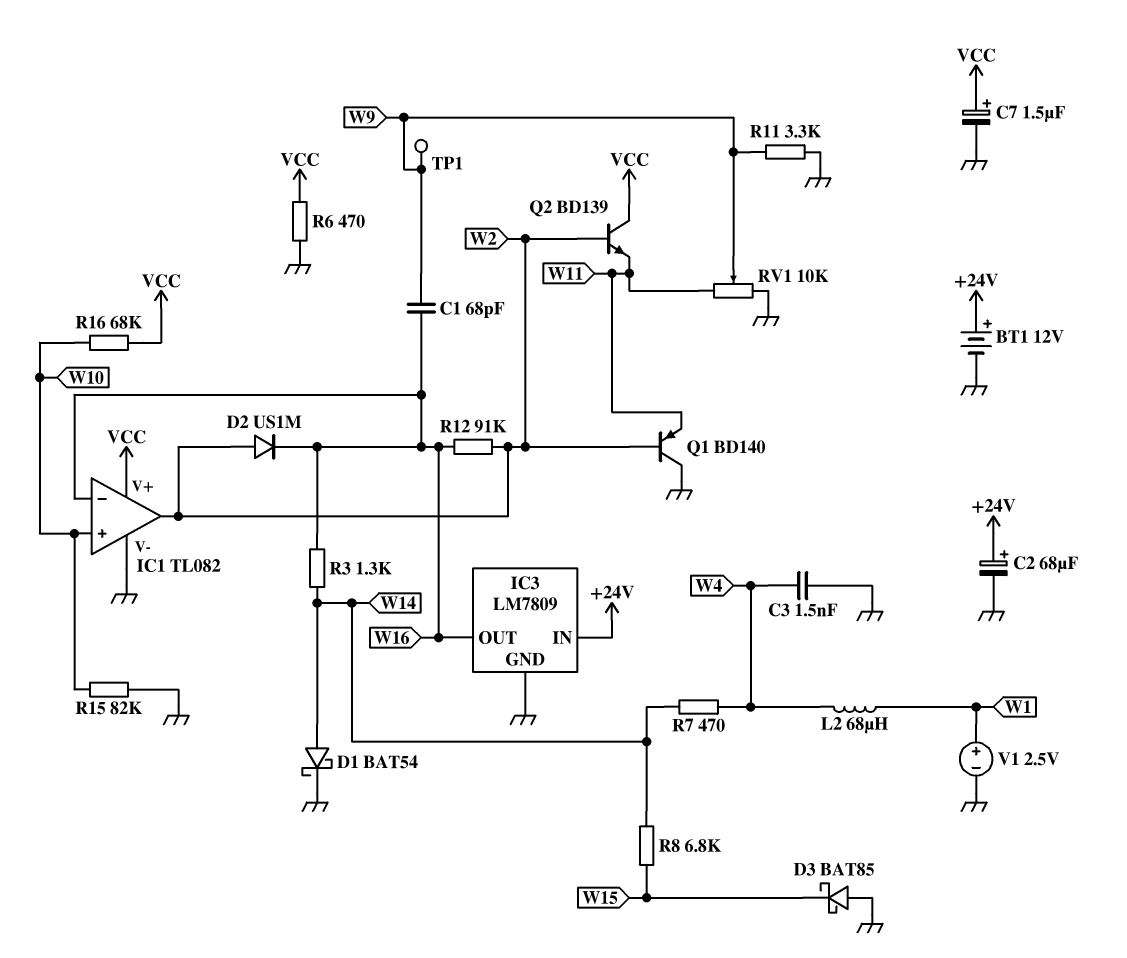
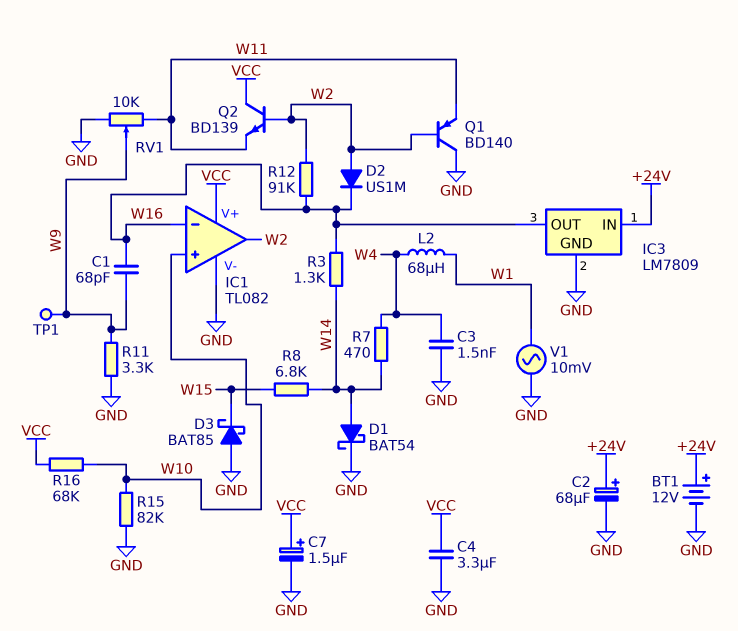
C4: none -> 3.3uF (GND, VCC)
R6: 470 (GND, VCC) -> none
V1: 2.5V (plus W1, minus GND) -> AC 10mV (GND, W1)

